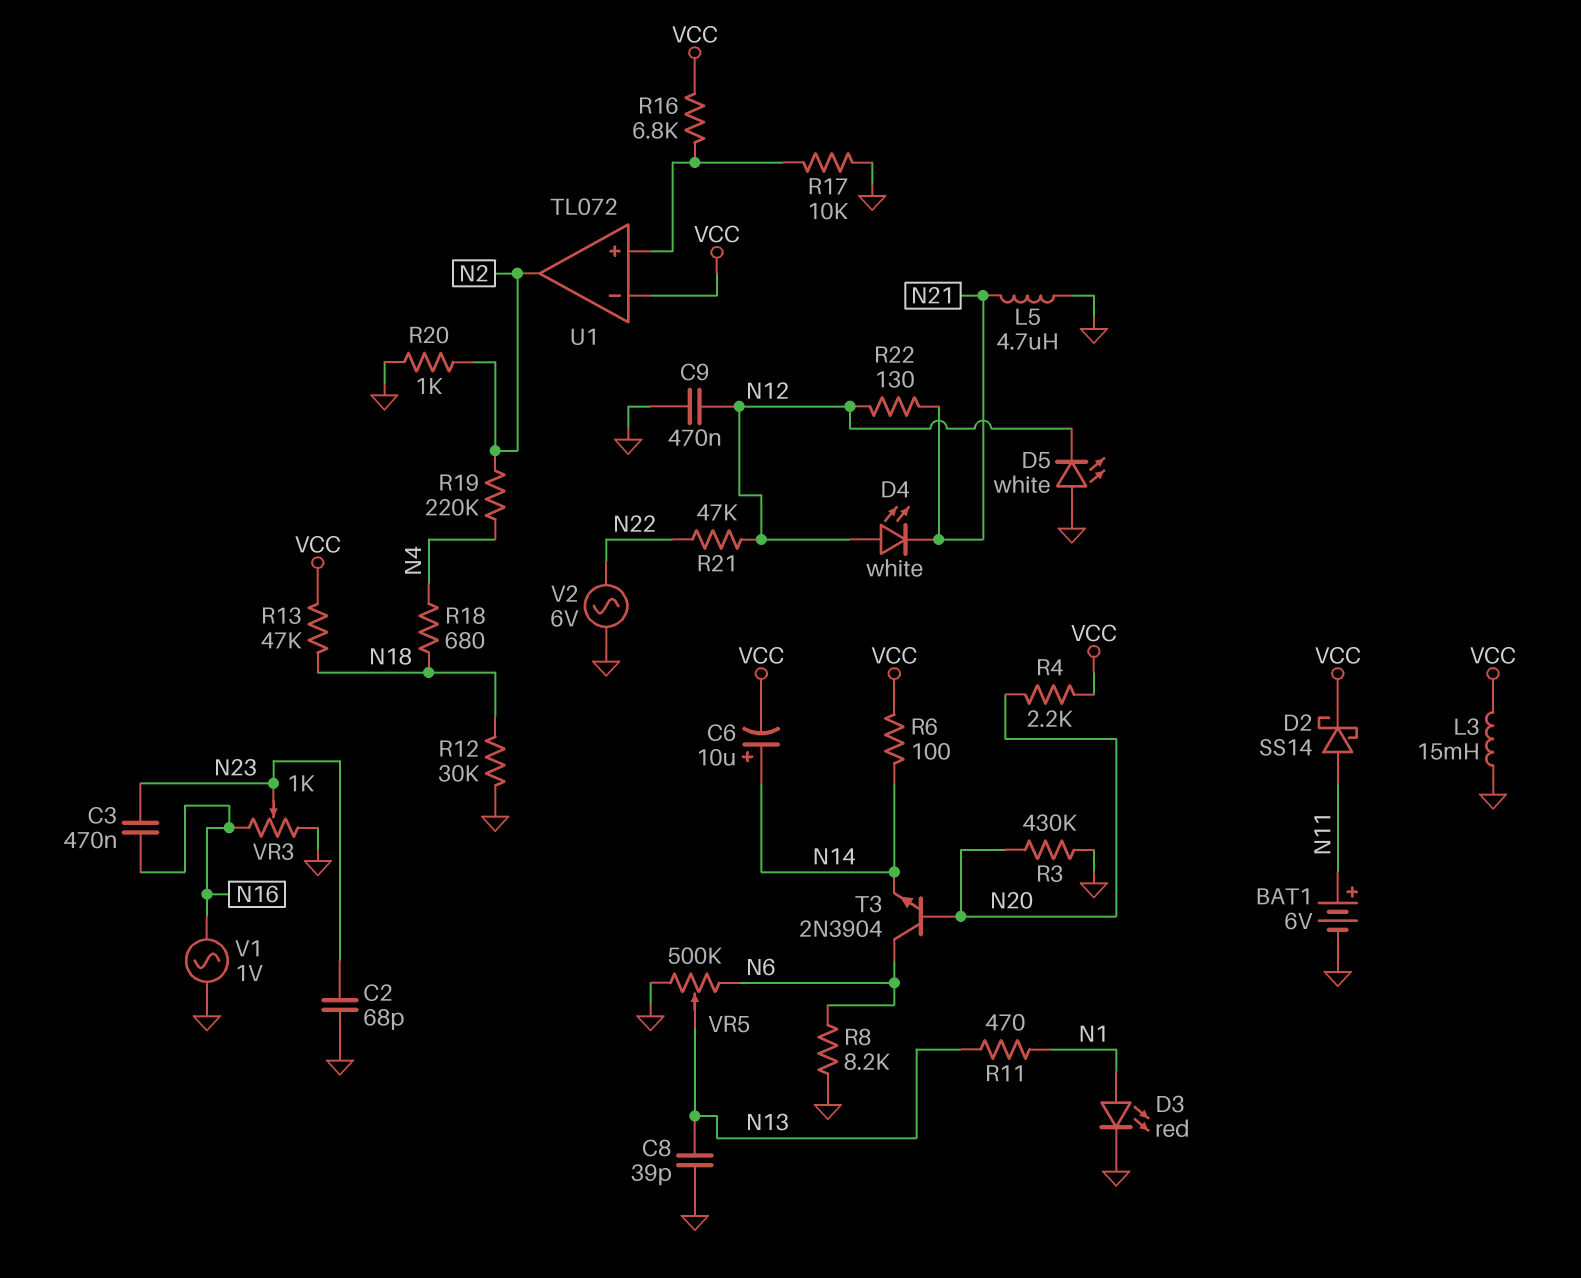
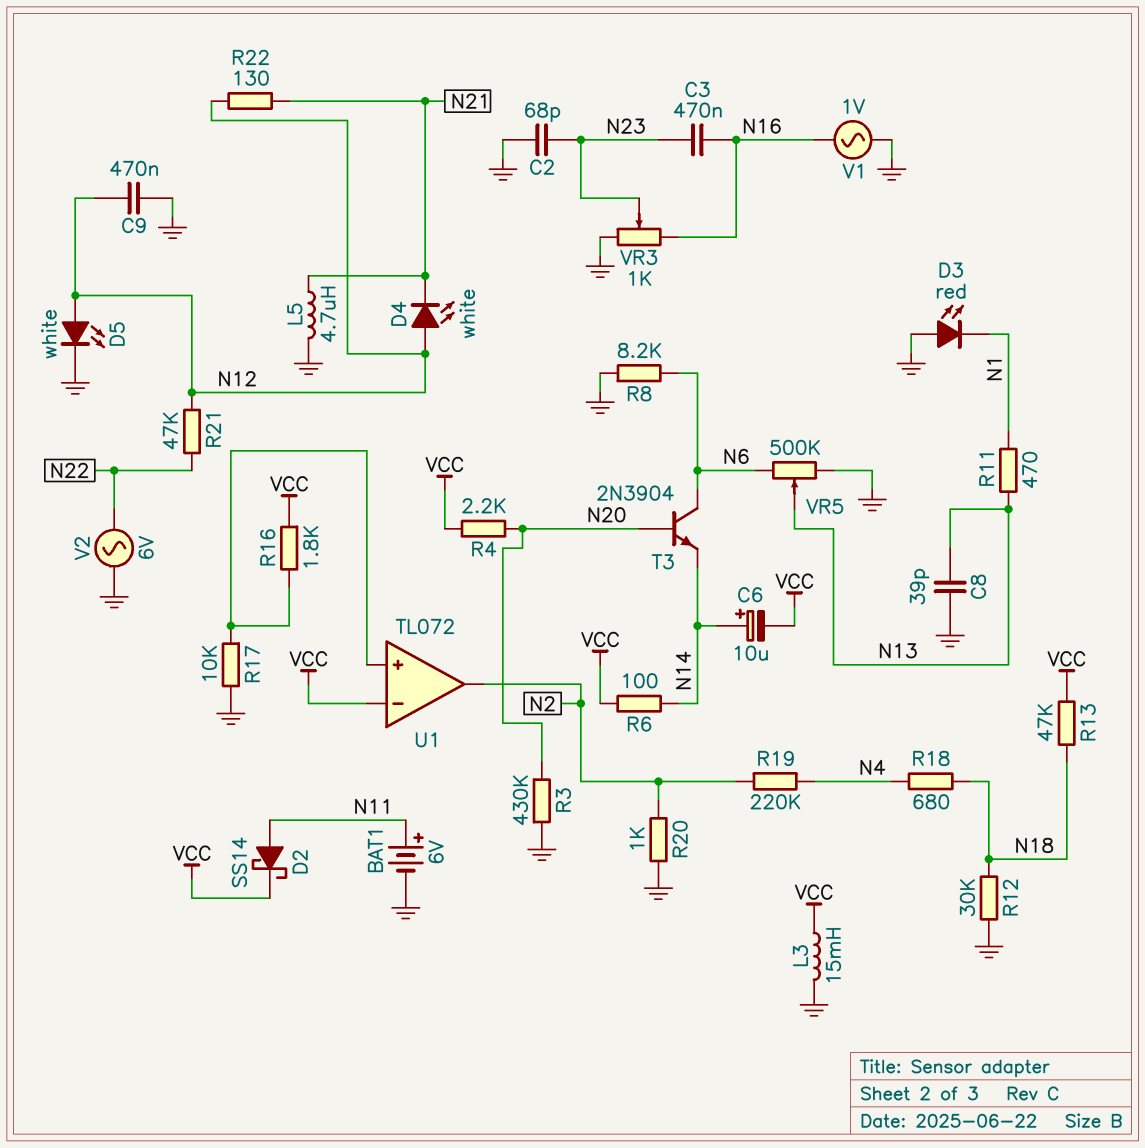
D3: LED red (A N1, K GND) -> LED red (A GND, K N1)
D5: LED white (A GND, K N12) -> LED white (A N12, K GND)
R16: 6.8k (U1/in+, VCC) -> 1.8k (U1/in+, VCC)

